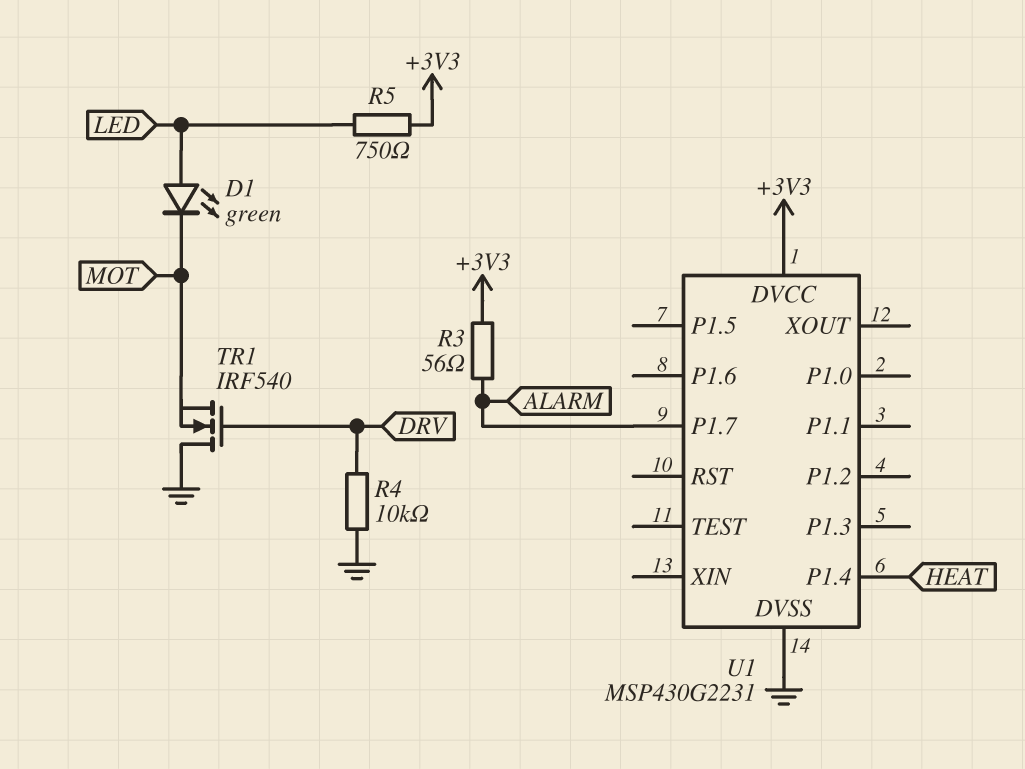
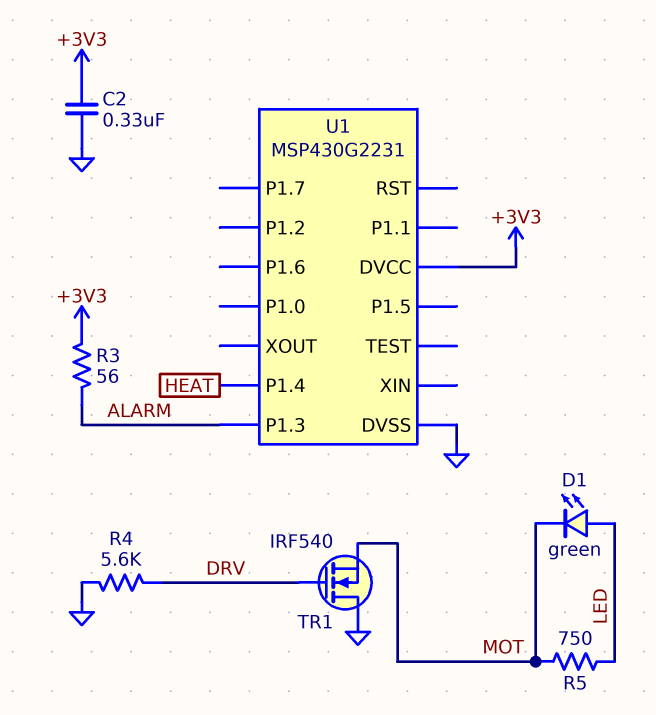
C2: none -> 330nF (+3V3, GND)
R4: 10k (DRV, GND) -> 5.6k (DRV, GND)
R5: 750 (+3V3, LED) -> 750 (LED, MOT)
U1 pin P1.3: none -> ALARM
U1 pin P1.7: ALARM -> none

